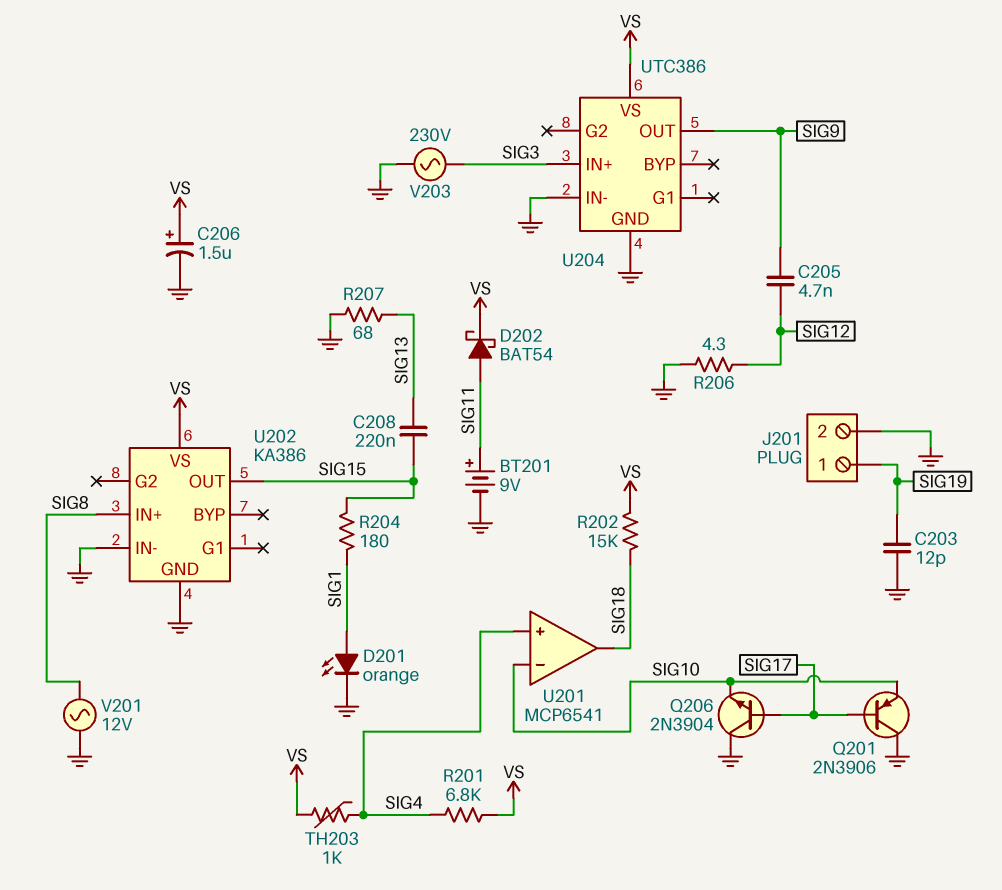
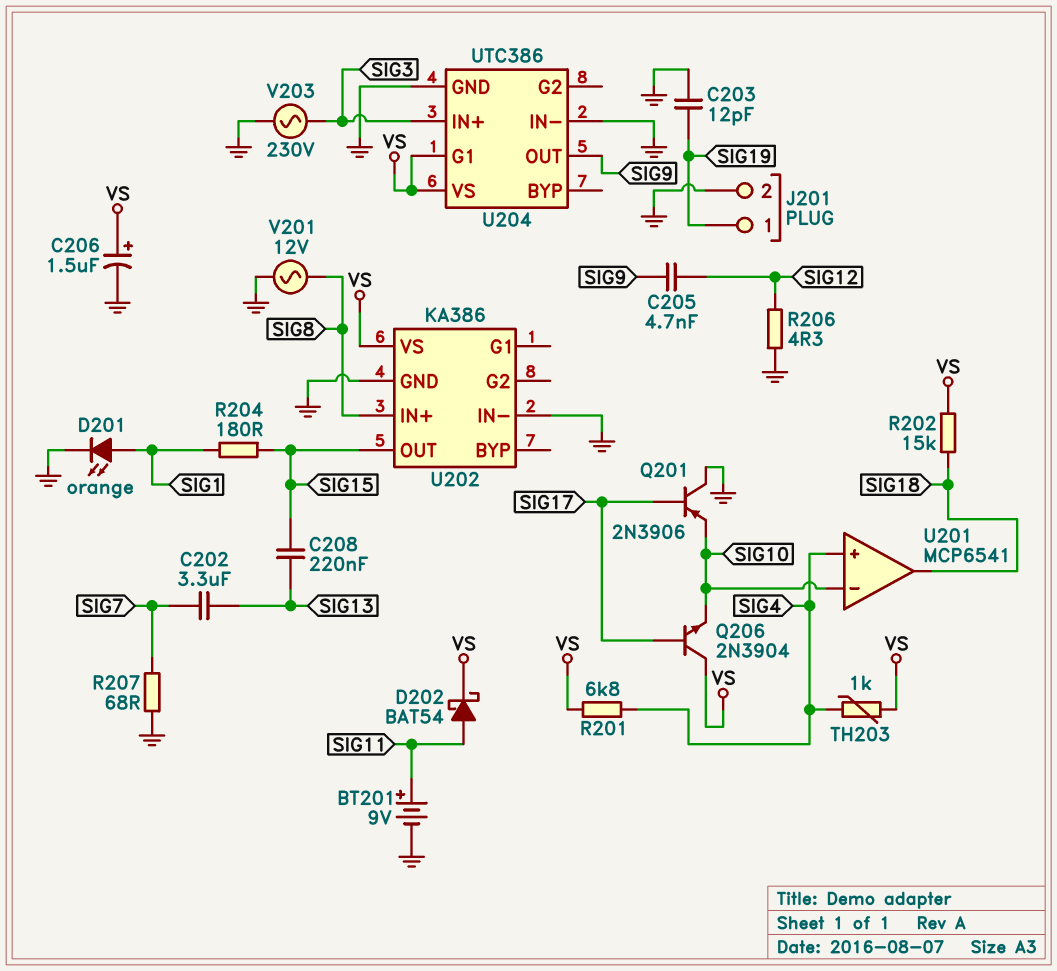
C202: none -> 3.3uF (SIG7, SIG13)
Q206: NPN 2N3904 (B SIG17, C GND, E SIG10) -> NPN 2N3904 (B SIG17, C VS, E SIG10)
R207: 68 (GND, SIG13) -> 68 (GND, SIG7)
U204 pin G1: none -> VS

